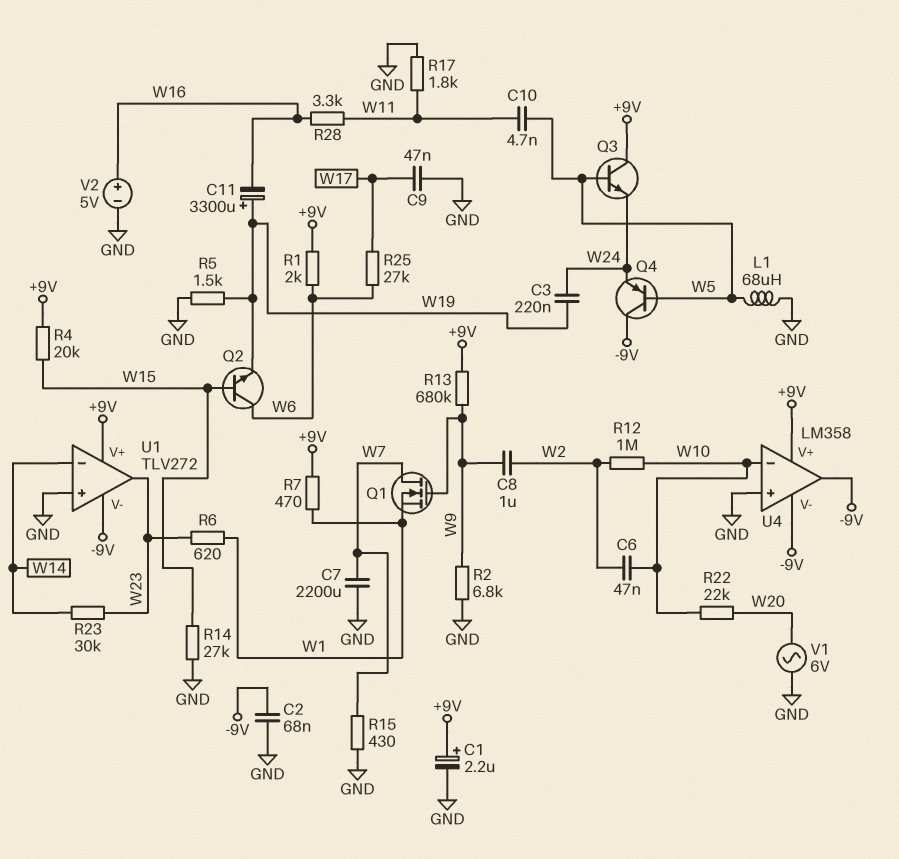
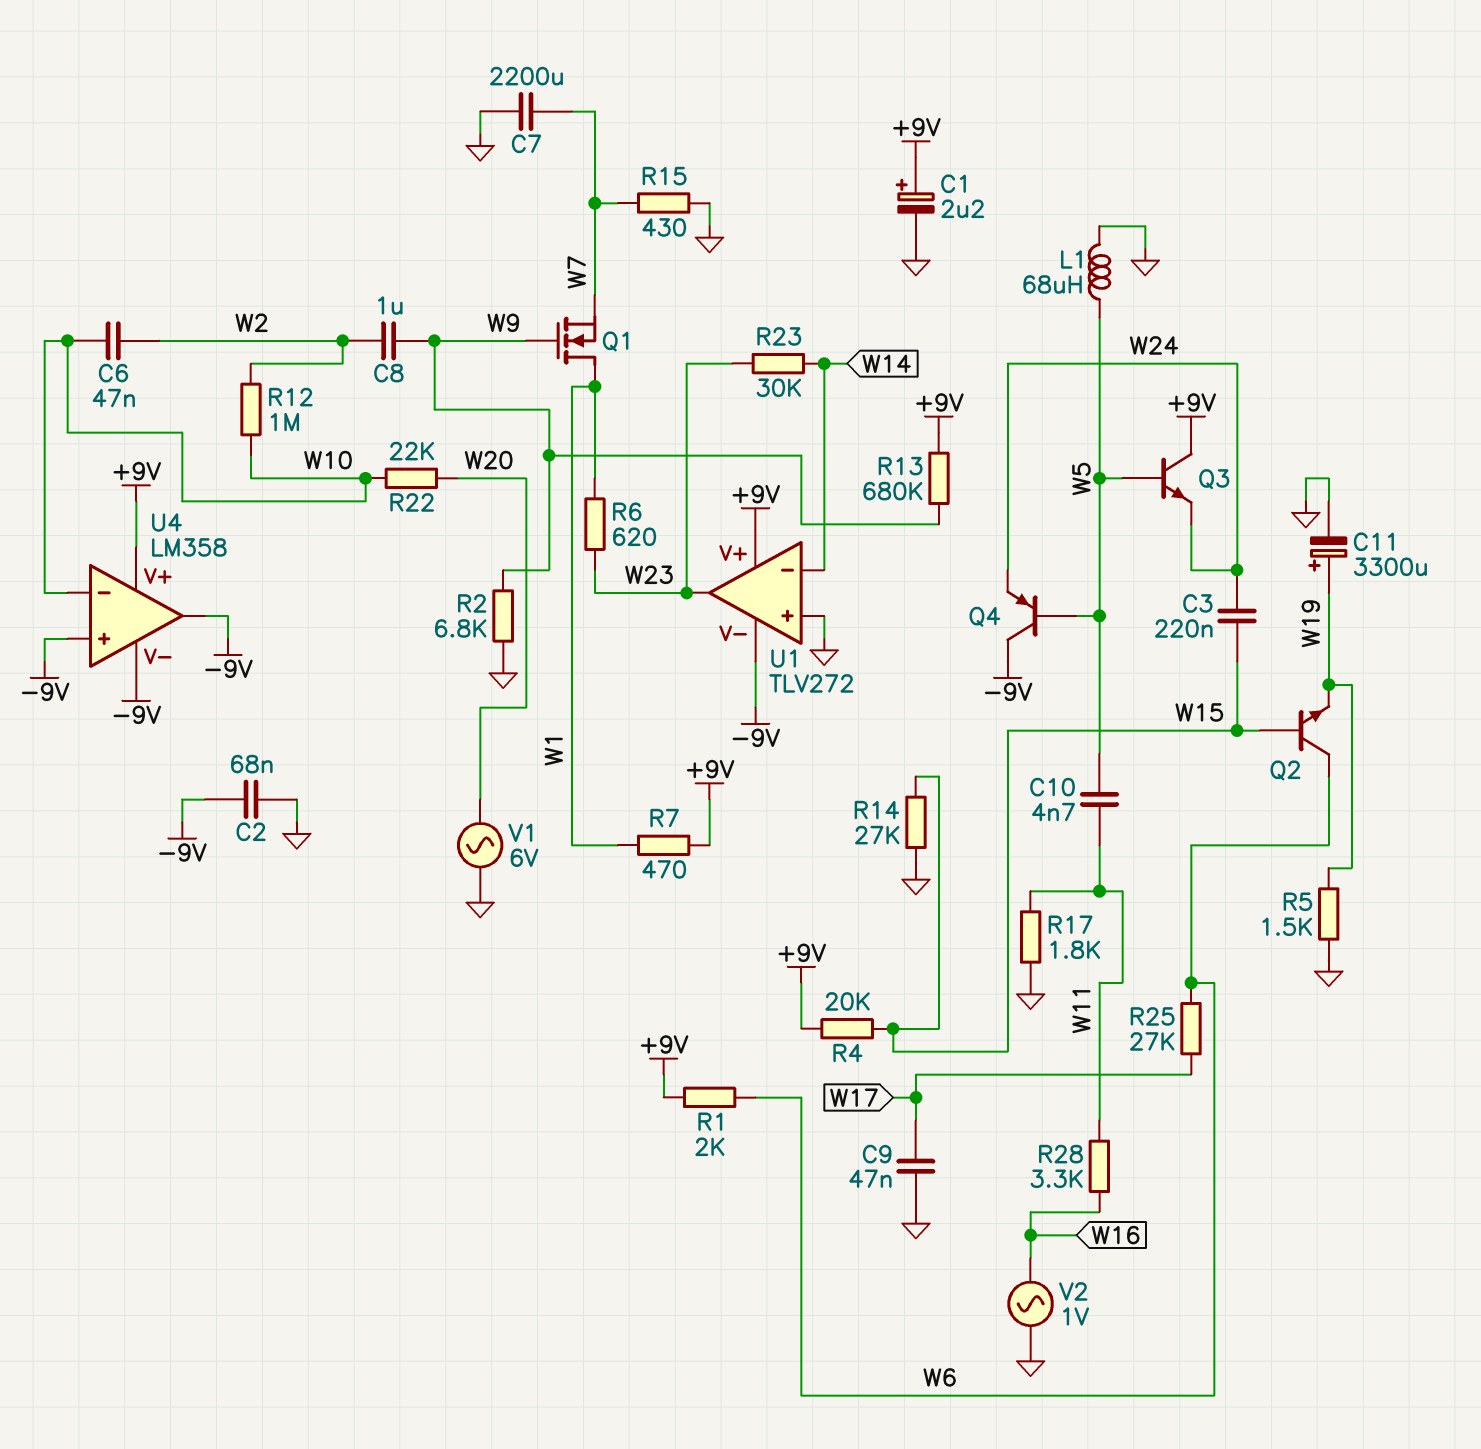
C3: 220nF (W19, W24) -> 220nF (W15, W24)
C11: 3300uF (plus W19, minus W16) -> 3300uF (plus W19, minus GND)
Q1: NMOS (G W9, D W7, S W1) -> NMOS (G W9, D W1, S W7)
U4 pin in+: GND -> -9V
V2: 5V (plus W16, minus GND) -> AC 1V (GND, W16)

